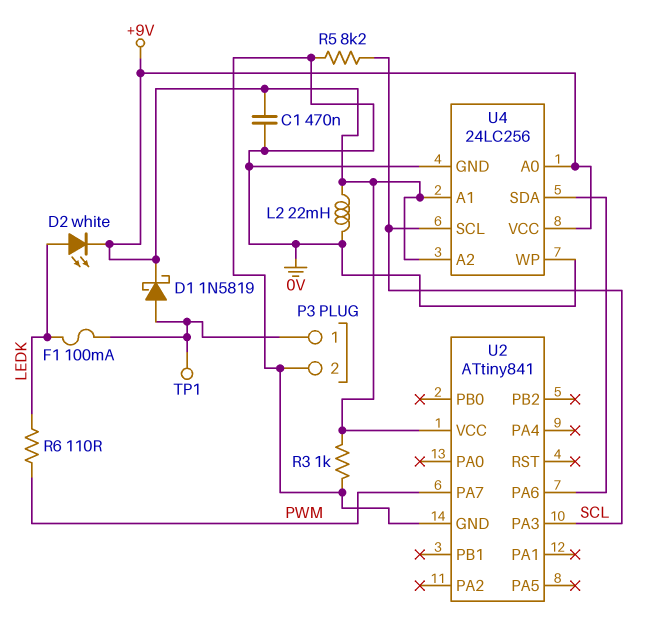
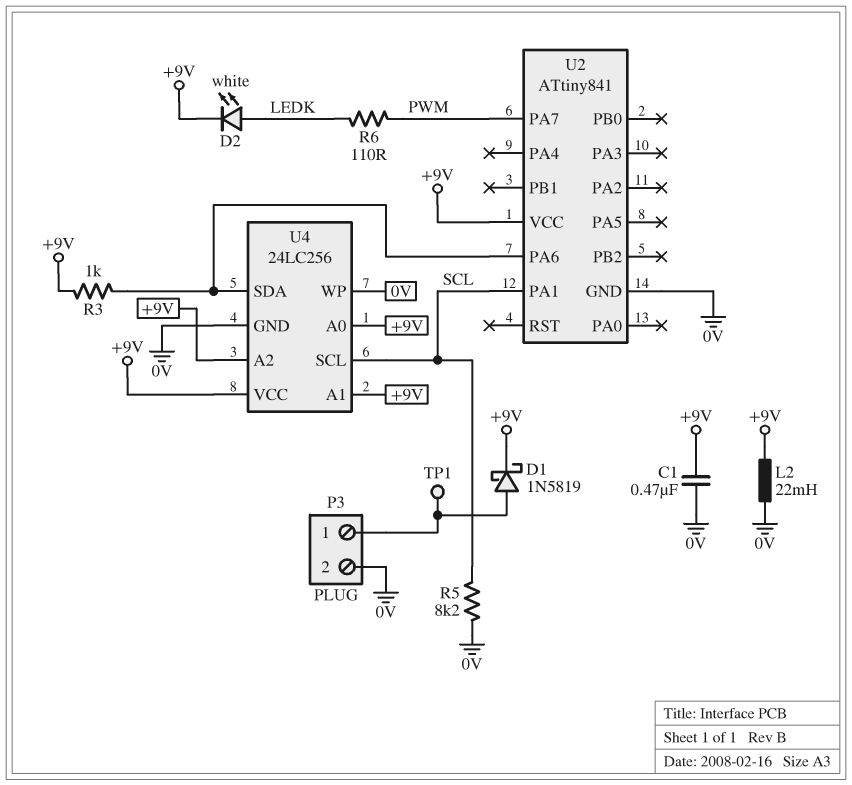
F1: 100mA (LEDK, P3/1) -> none
R3: 1k (+9V, 0V) -> 1k (+9V, U2/PA6)
U2 pin PA1: none -> SCL
U2 pin PA3: SCL -> none

